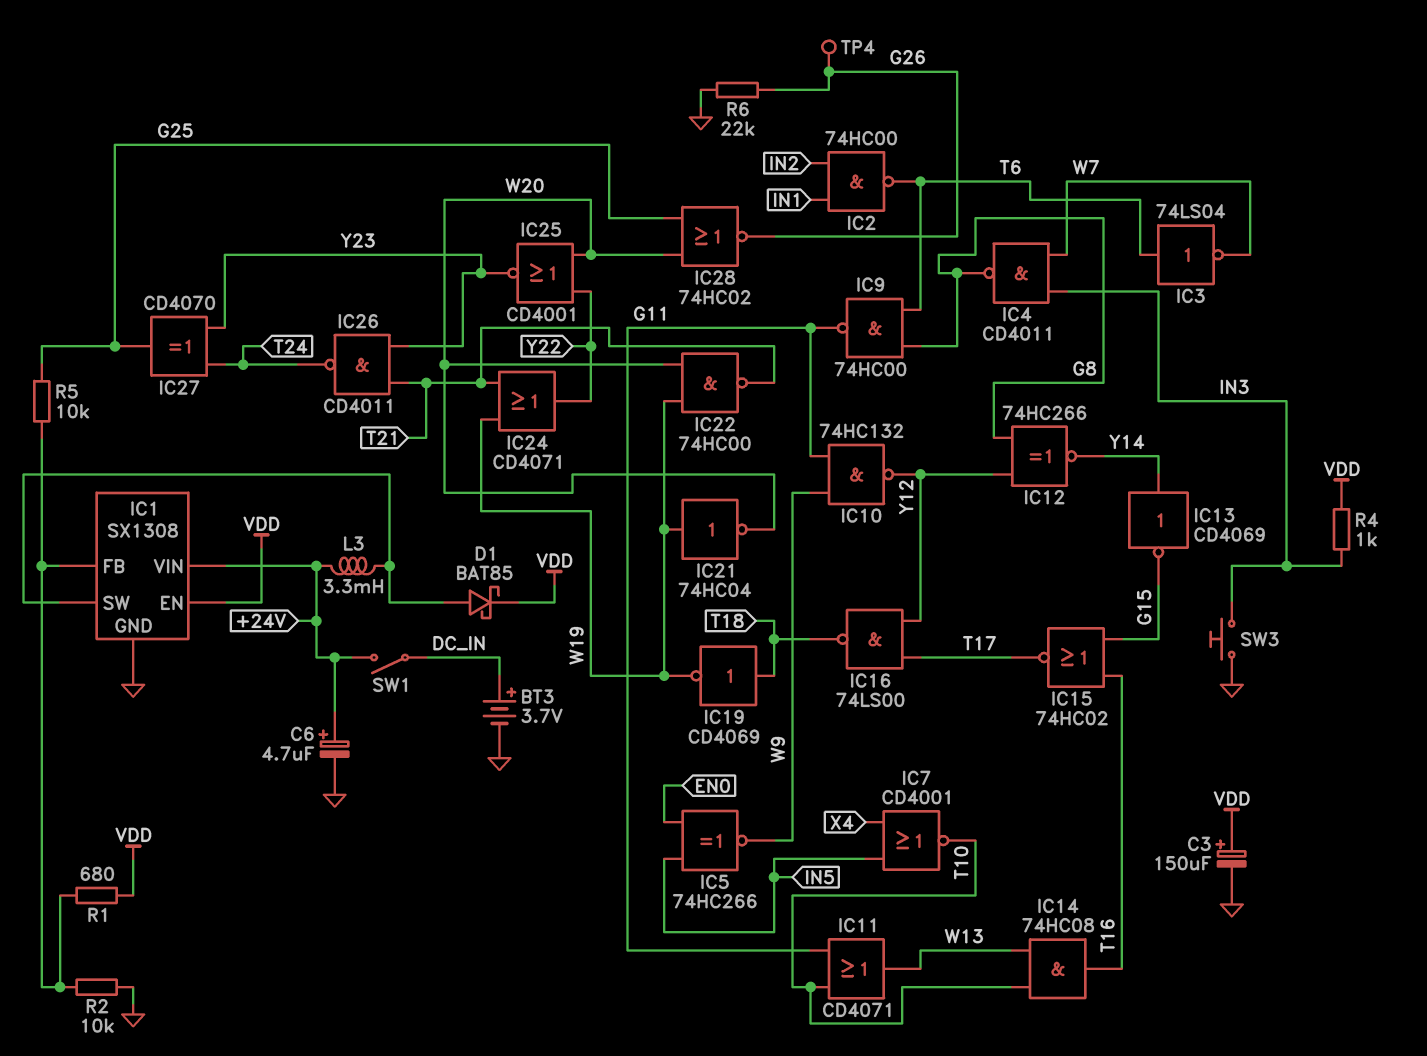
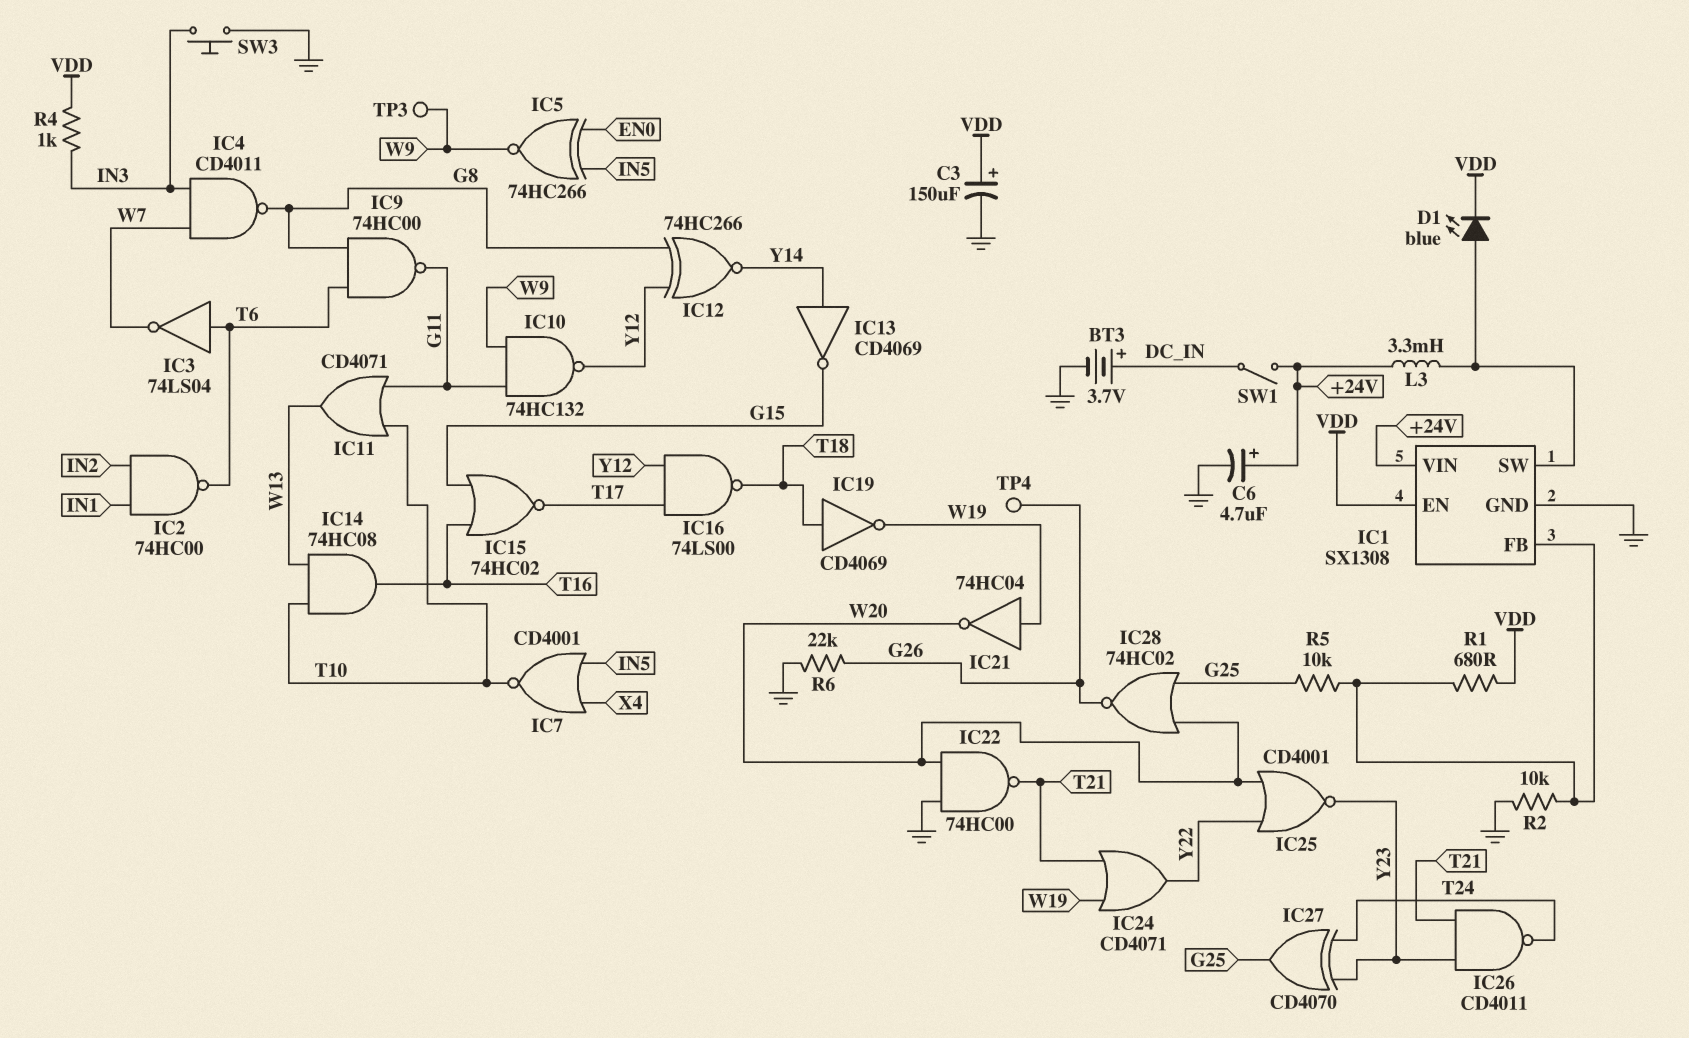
D1: schottky BAT85 (A IC1/SW, K VDD) -> LED blue (A IC1/SW, K VDD)
IC22: NAND 74HC00 (in W19, in W20, out T21) -> NAND 74HC00 (in GND, in W20, out T21)
TP3: none -> test point (W9)

